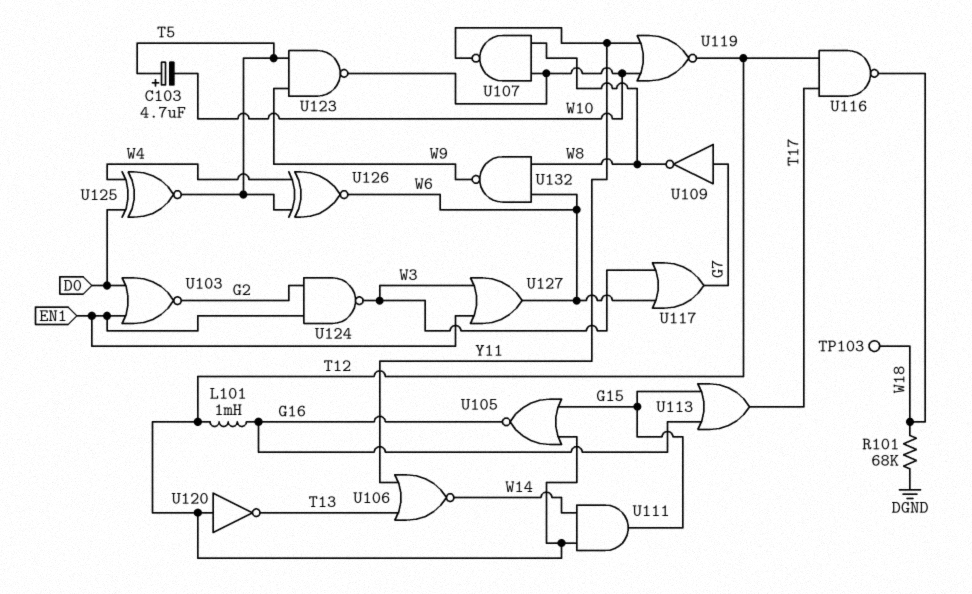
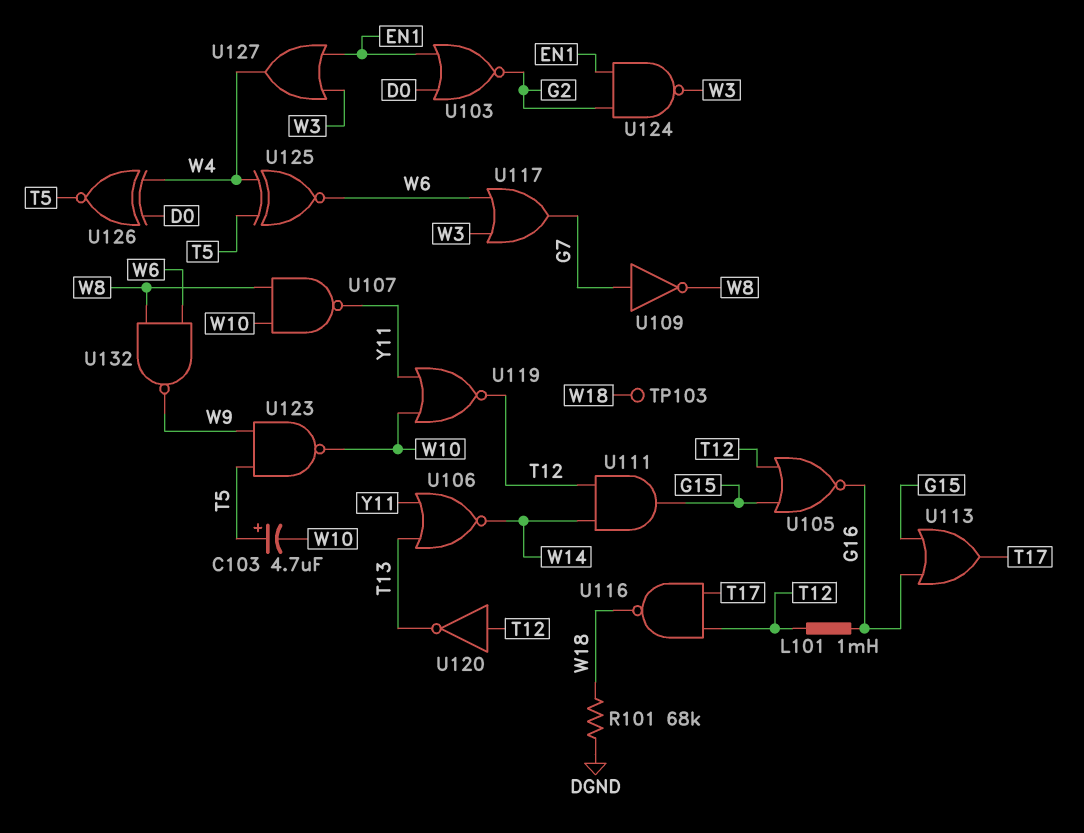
U125: XNOR (in D0, in W4, out T5) -> XNOR (in T5, in W4, out W6)
U126: XNOR (in T5, in W4, out W6) -> XNOR (in D0, in W4, out T5)
U127: OR (in EN1, in W3, out W6) -> OR (in EN1, in W3, out W4)

